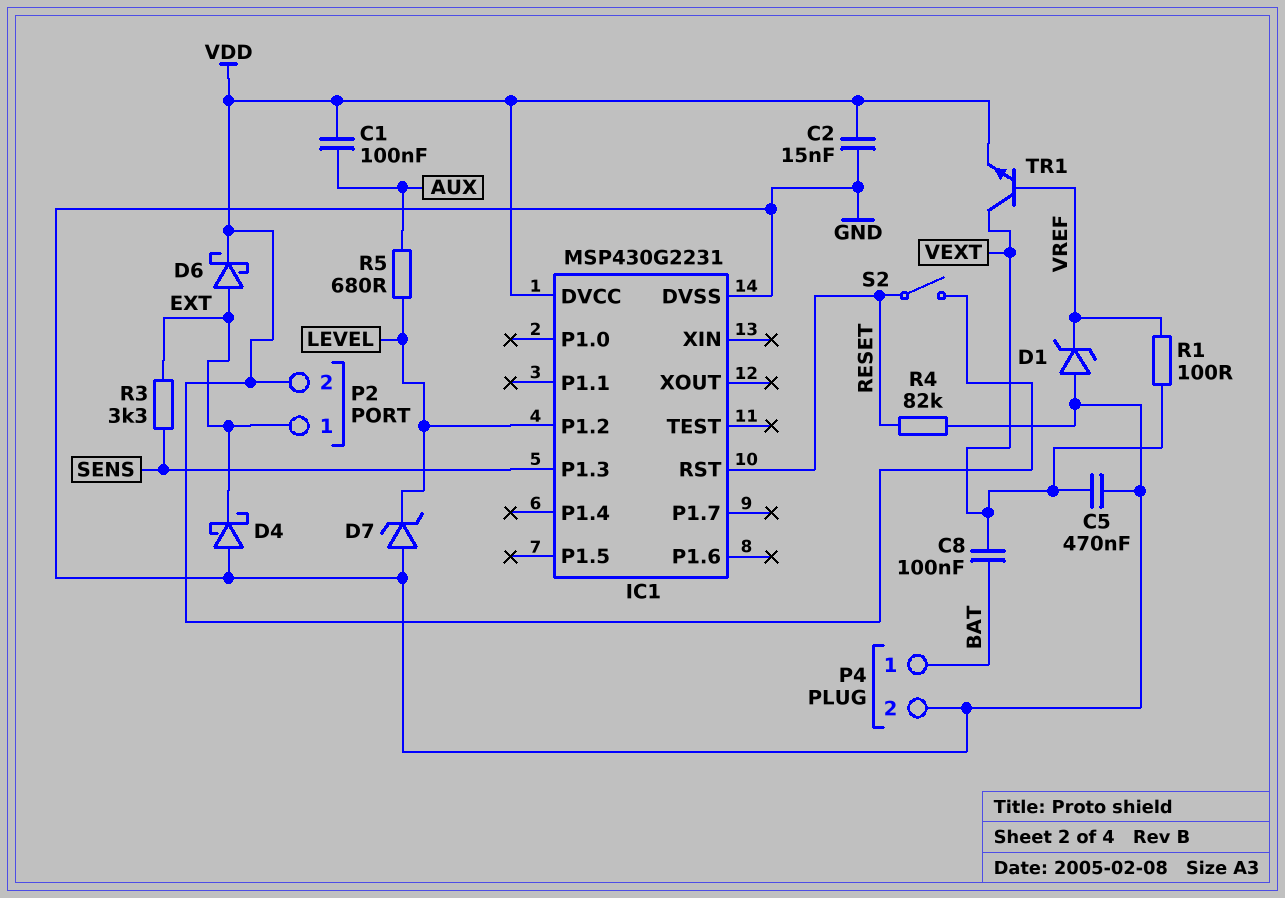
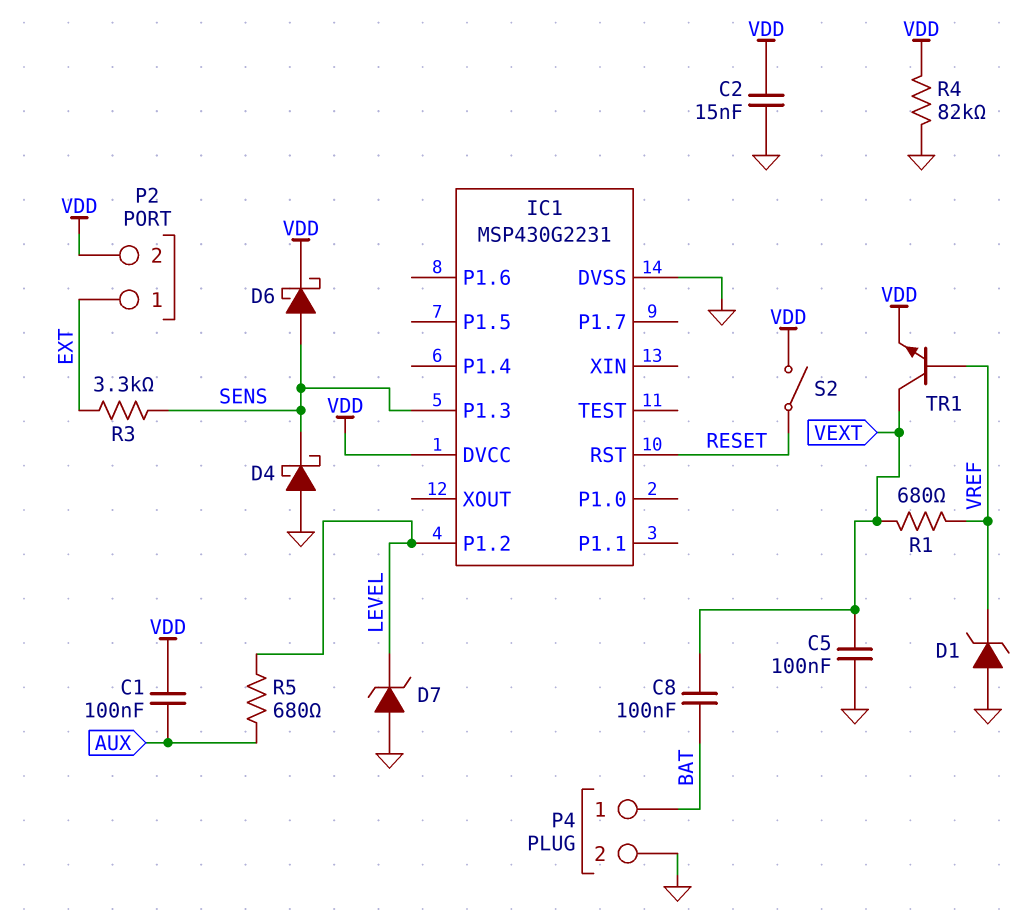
C5: 470nF (GND, VEXT) -> 100nF (GND, VEXT)
D4: schottky (A GND, K EXT) -> schottky (A GND, K SENS)
D6: schottky (A EXT, K VDD) -> schottky (A SENS, K VDD)
R1: 100 (VEXT, VREF) -> 680 (VEXT, VREF)
R4: 82k (GND, RESET) -> 82k (GND, VDD)

